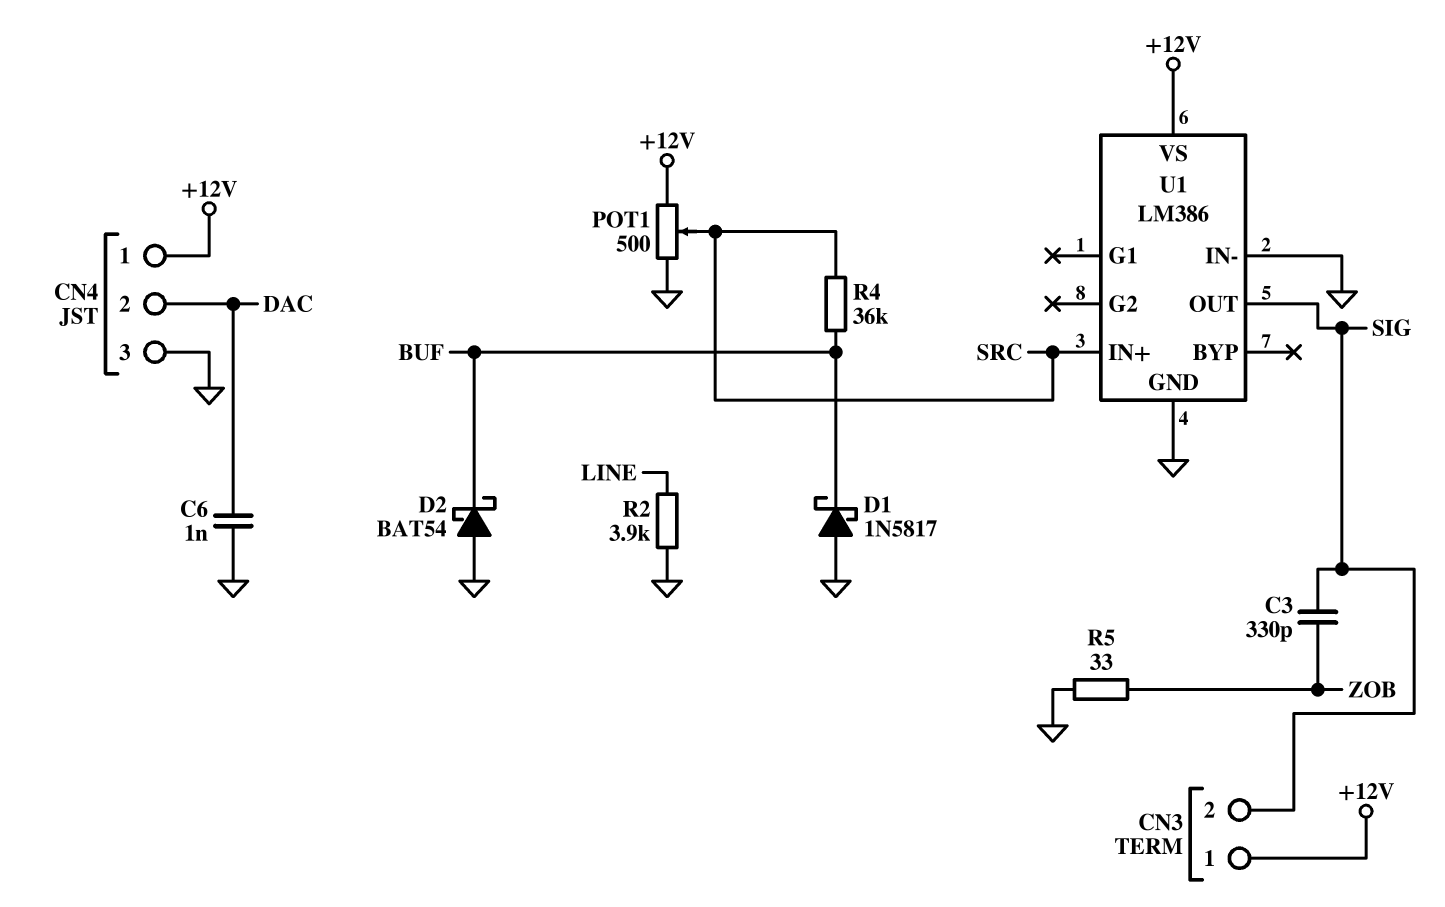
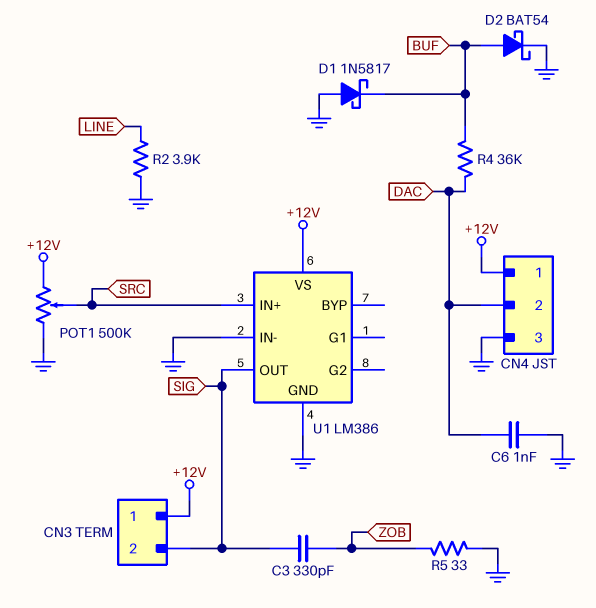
D2: schottky BAT54 (A GND, K BUF) -> schottky BAT54 (A BUF, K GND)
POT1: 500 (+12V, GND, wiper SRC) -> 500k (+12V, GND, wiper SRC)
R4: 36k (BUF, SRC) -> 36k (BUF, DAC)

